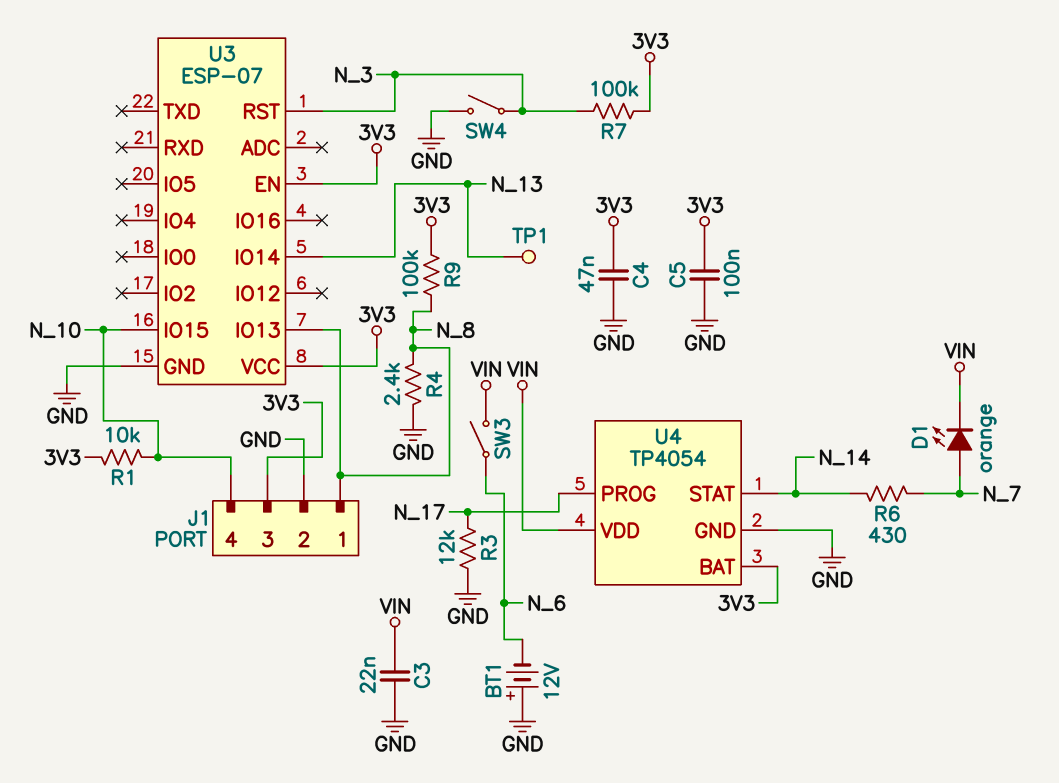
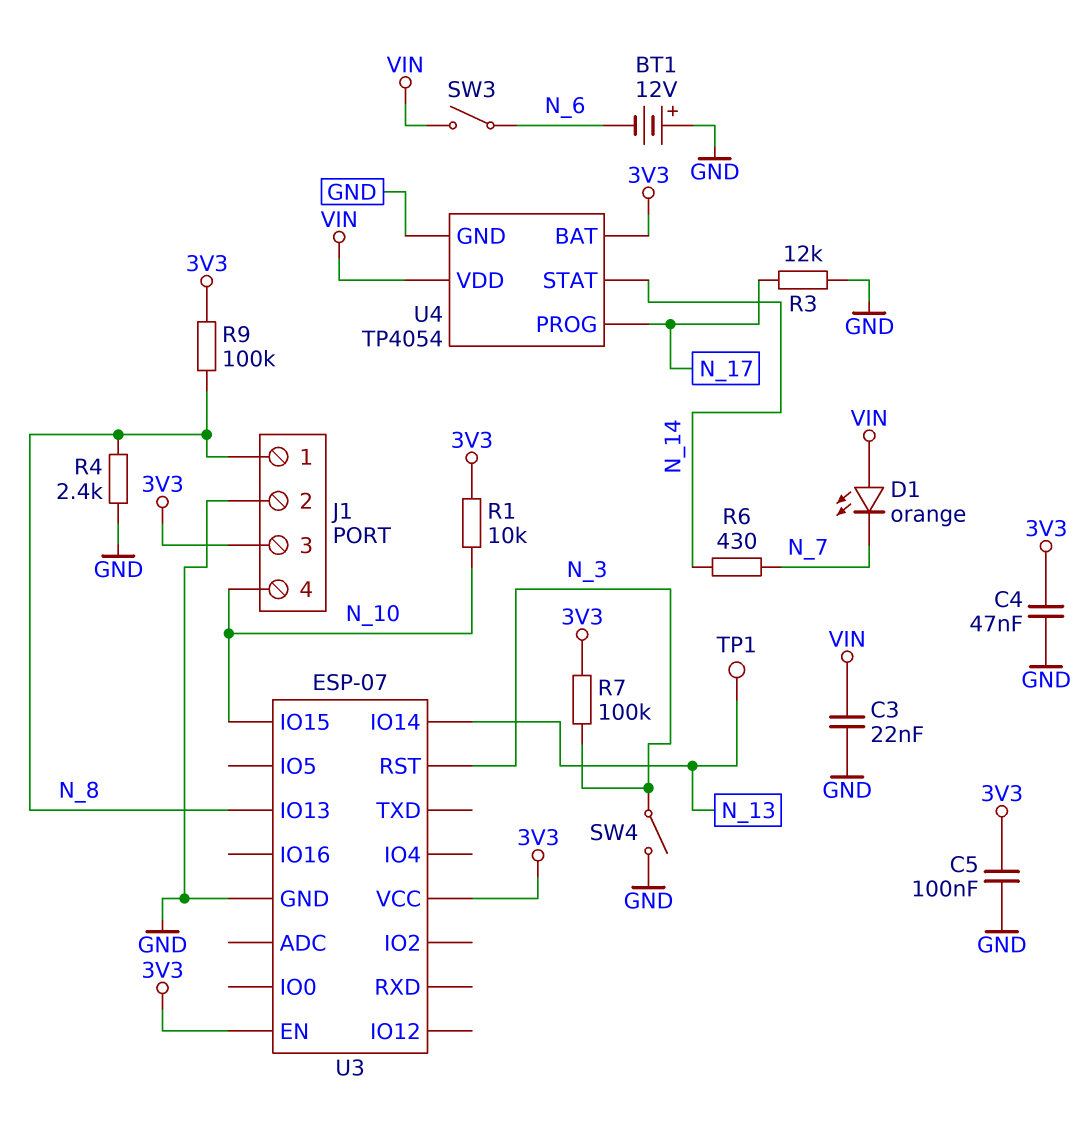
D1: LED orange (A N_7, K VIN) -> LED orange (A VIN, K N_7)

